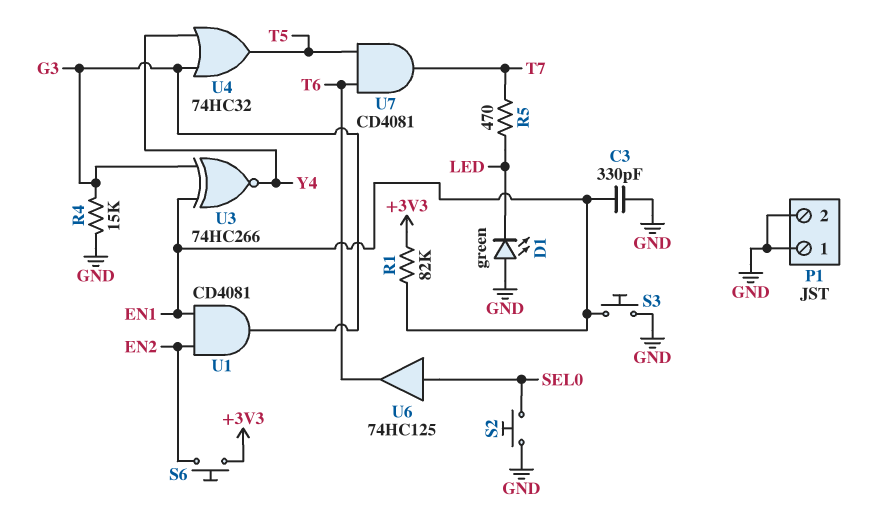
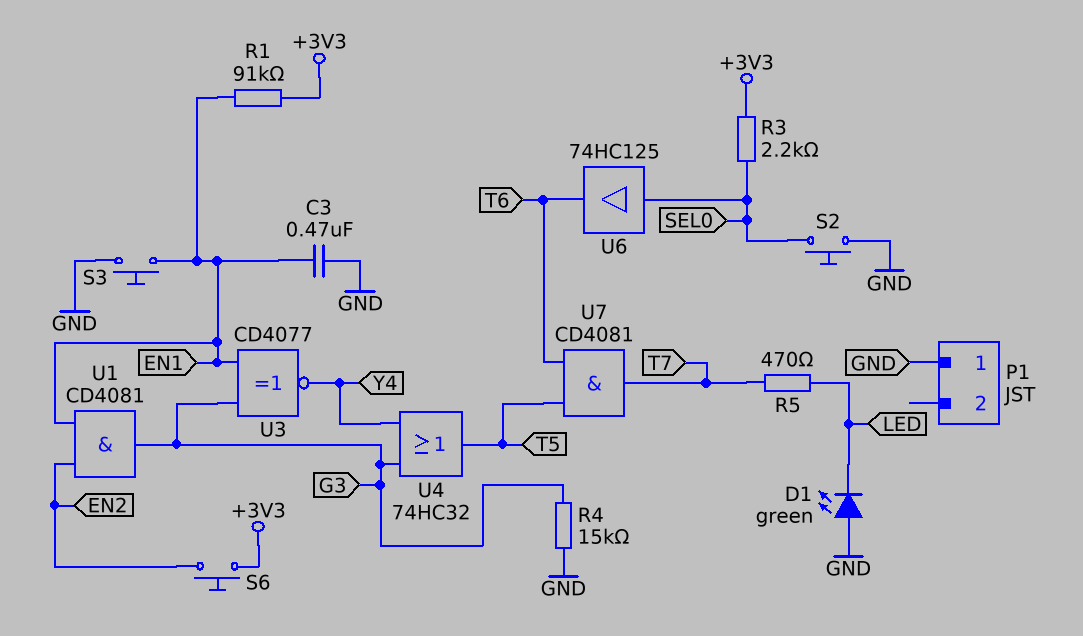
C3: 330pF (EN1, GND) -> 470nF (EN1, GND)
P1 pin 2: GND -> none
R1: 82k (+3V3, EN1) -> 91k (+3V3, EN1)
R3: none -> 2.2k (+3V3, SEL0)
U3: XNOR 74HC266 (in EN1, in G3, out Y4) -> XNOR CD4077 (in EN1, in G3, out Y4)

